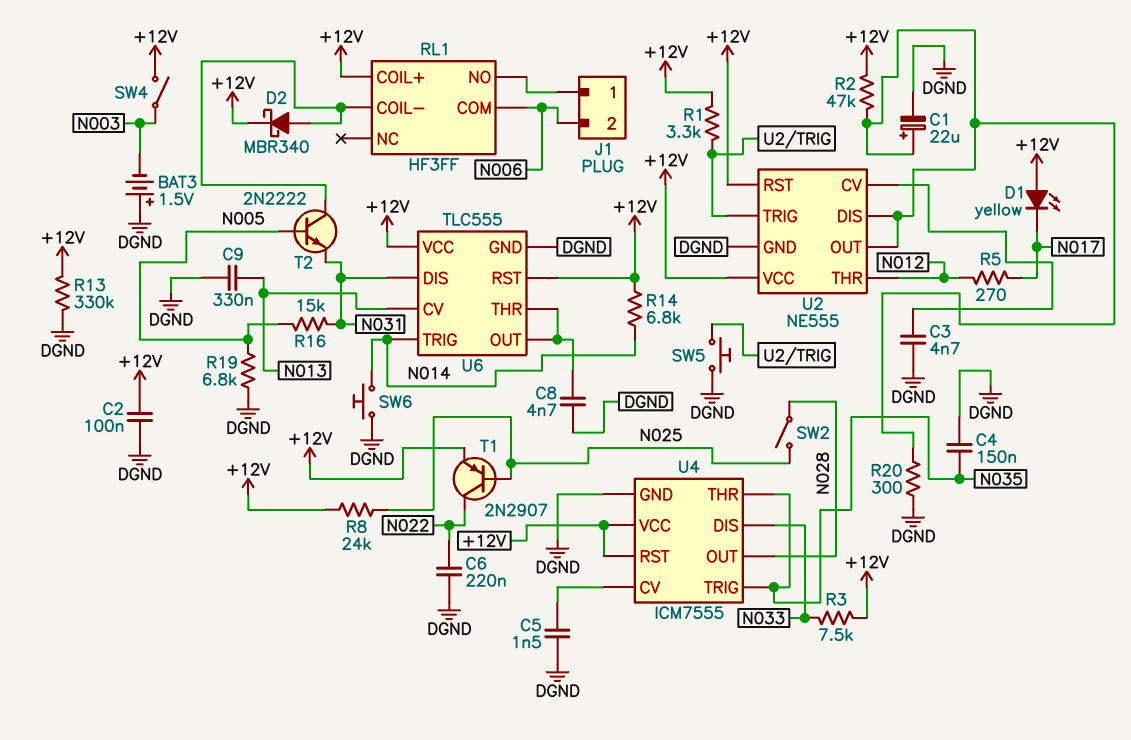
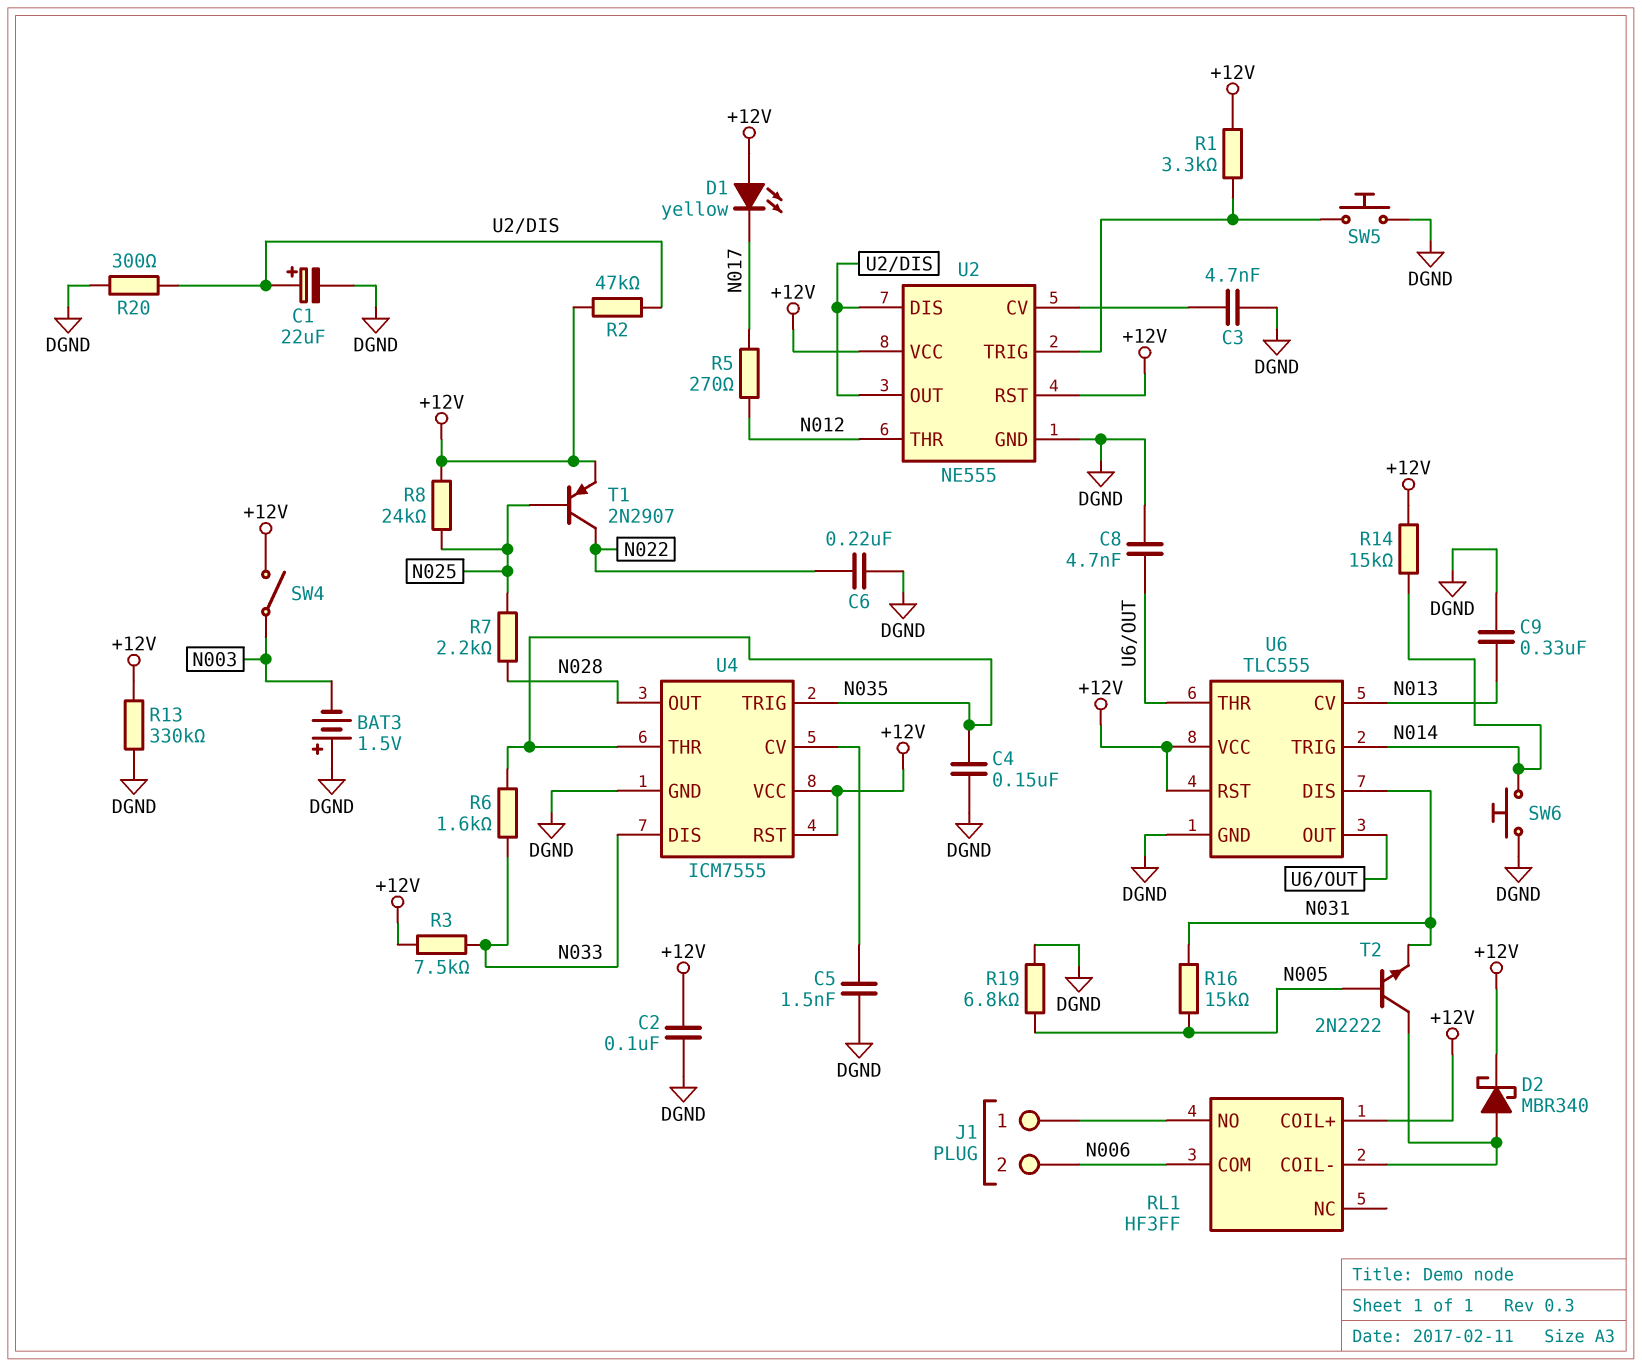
R6: none -> 1.6k (N033, N035)
R7: none -> 2.2k (N025, N028)
R14: 6.8k (+12V, N014) -> 15k (+12V, N014)
SW2: switch (N025, N028) -> none

